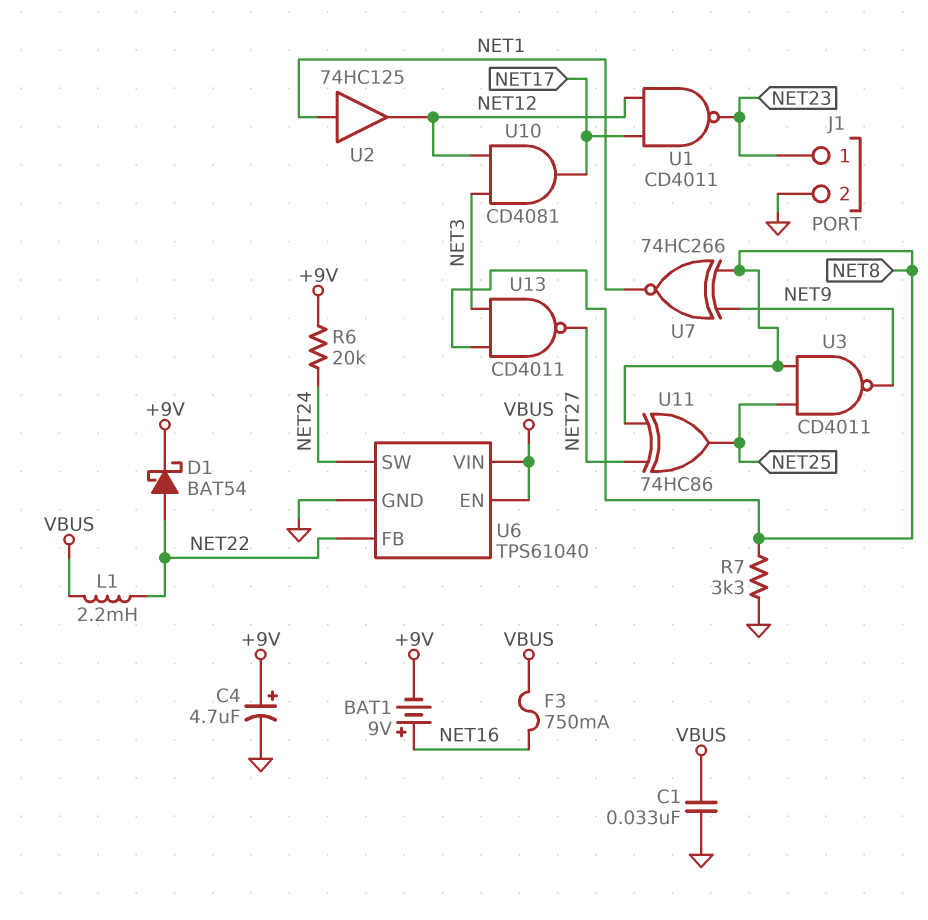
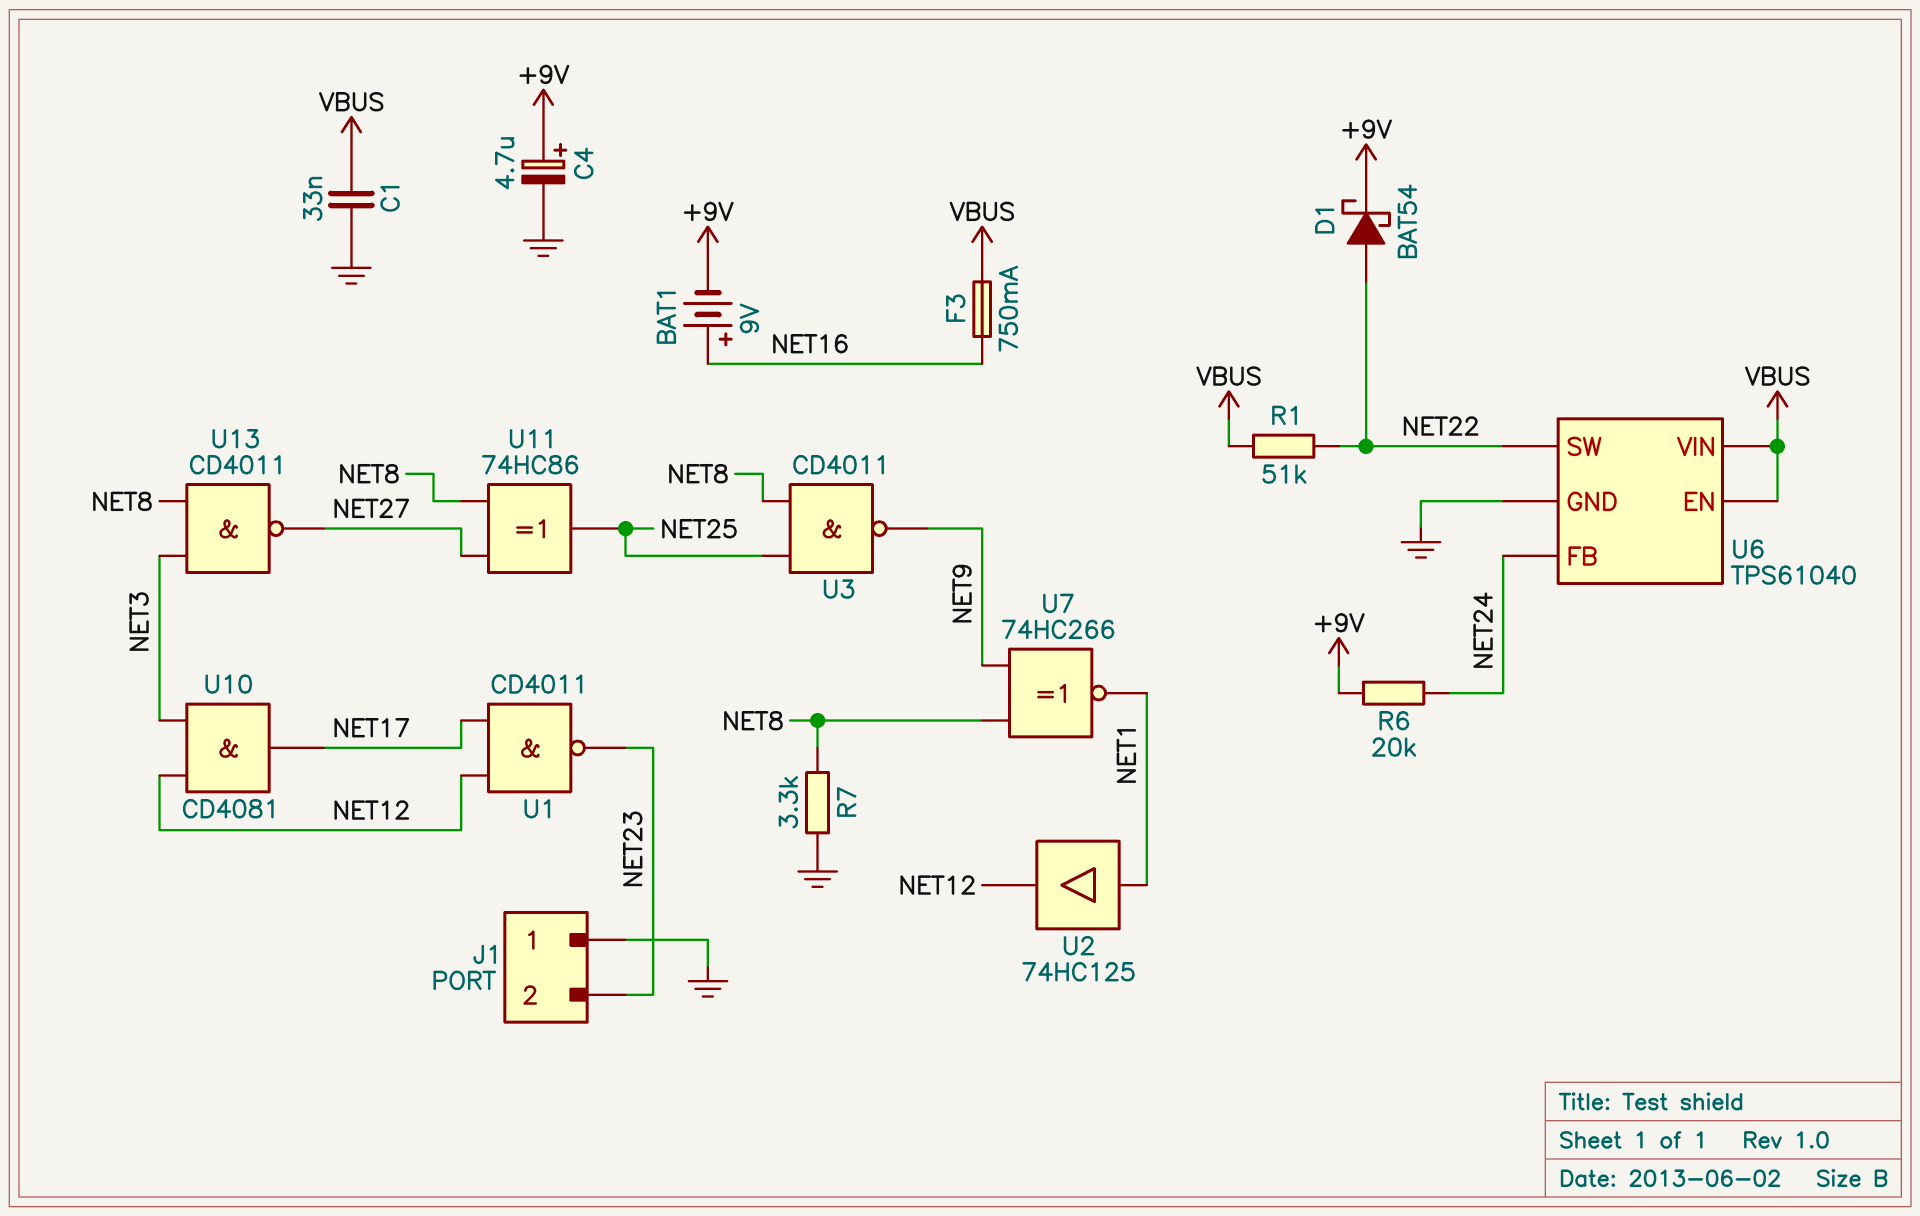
J1 pin 1: NET23 -> GND
J1 pin 2: GND -> NET23
L1: 2.2mH (NET22, VBUS) -> none
R1: none -> 51k (NET22, VBUS)
U6 pin FB: NET22 -> NET24
U6 pin SW: NET24 -> NET22

